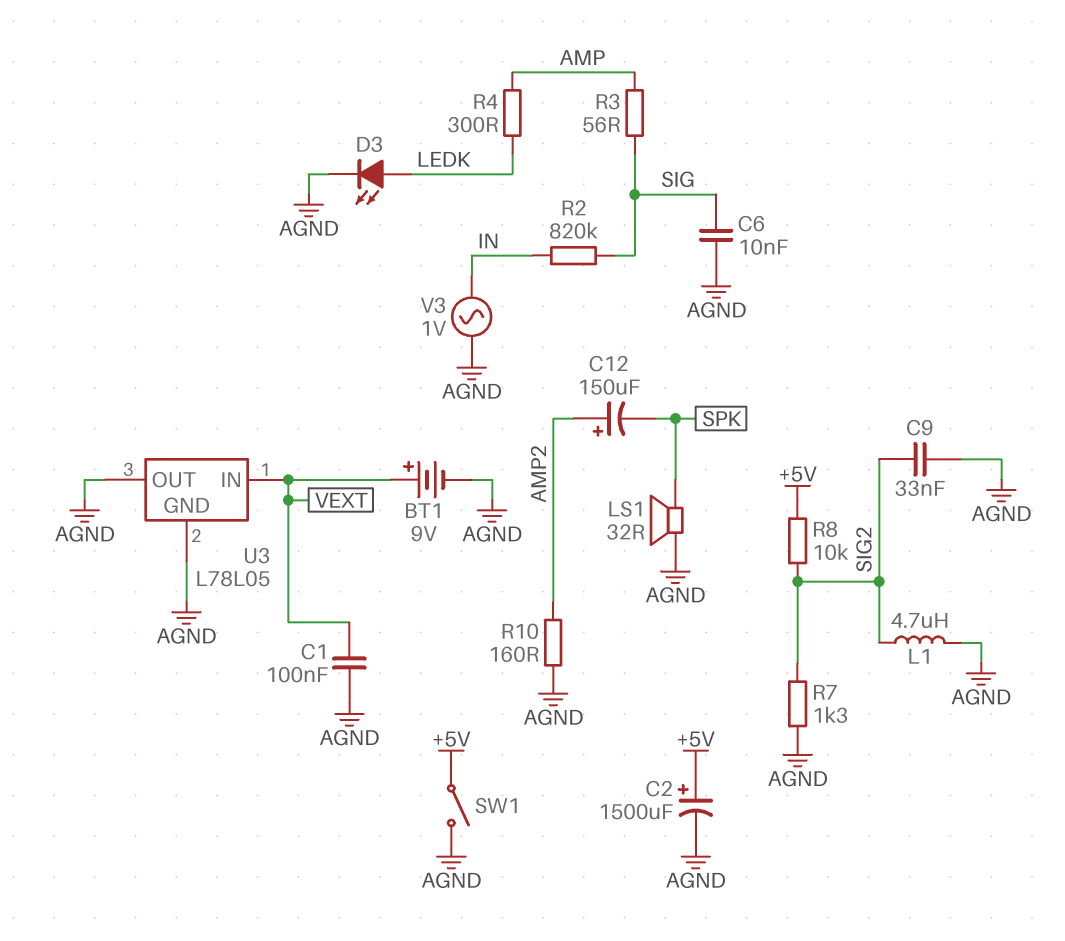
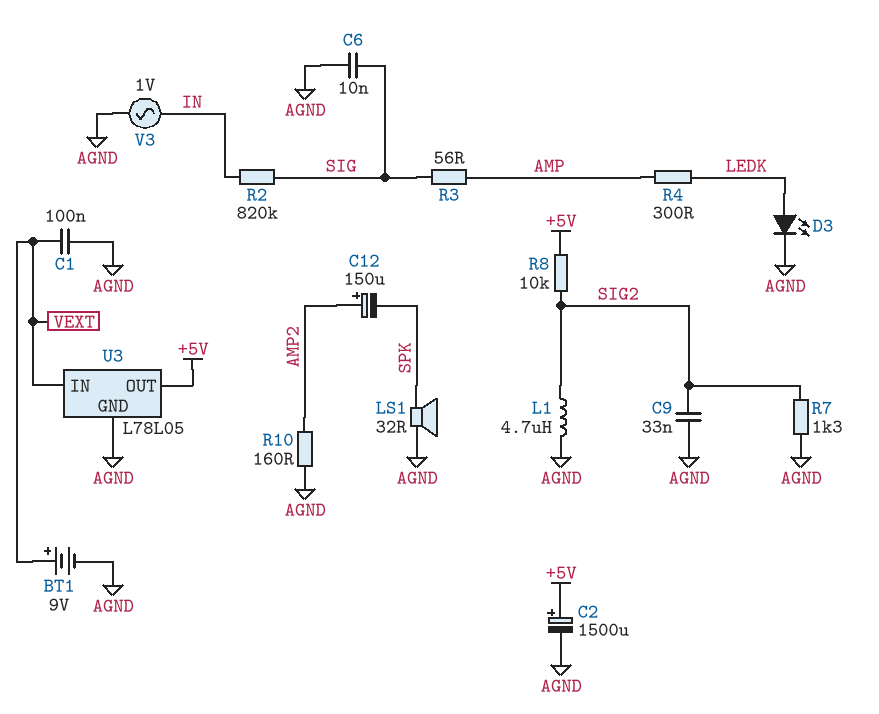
SW1: switch (+5V, AGND) -> none
U3 pin OUT: AGND -> +5V

